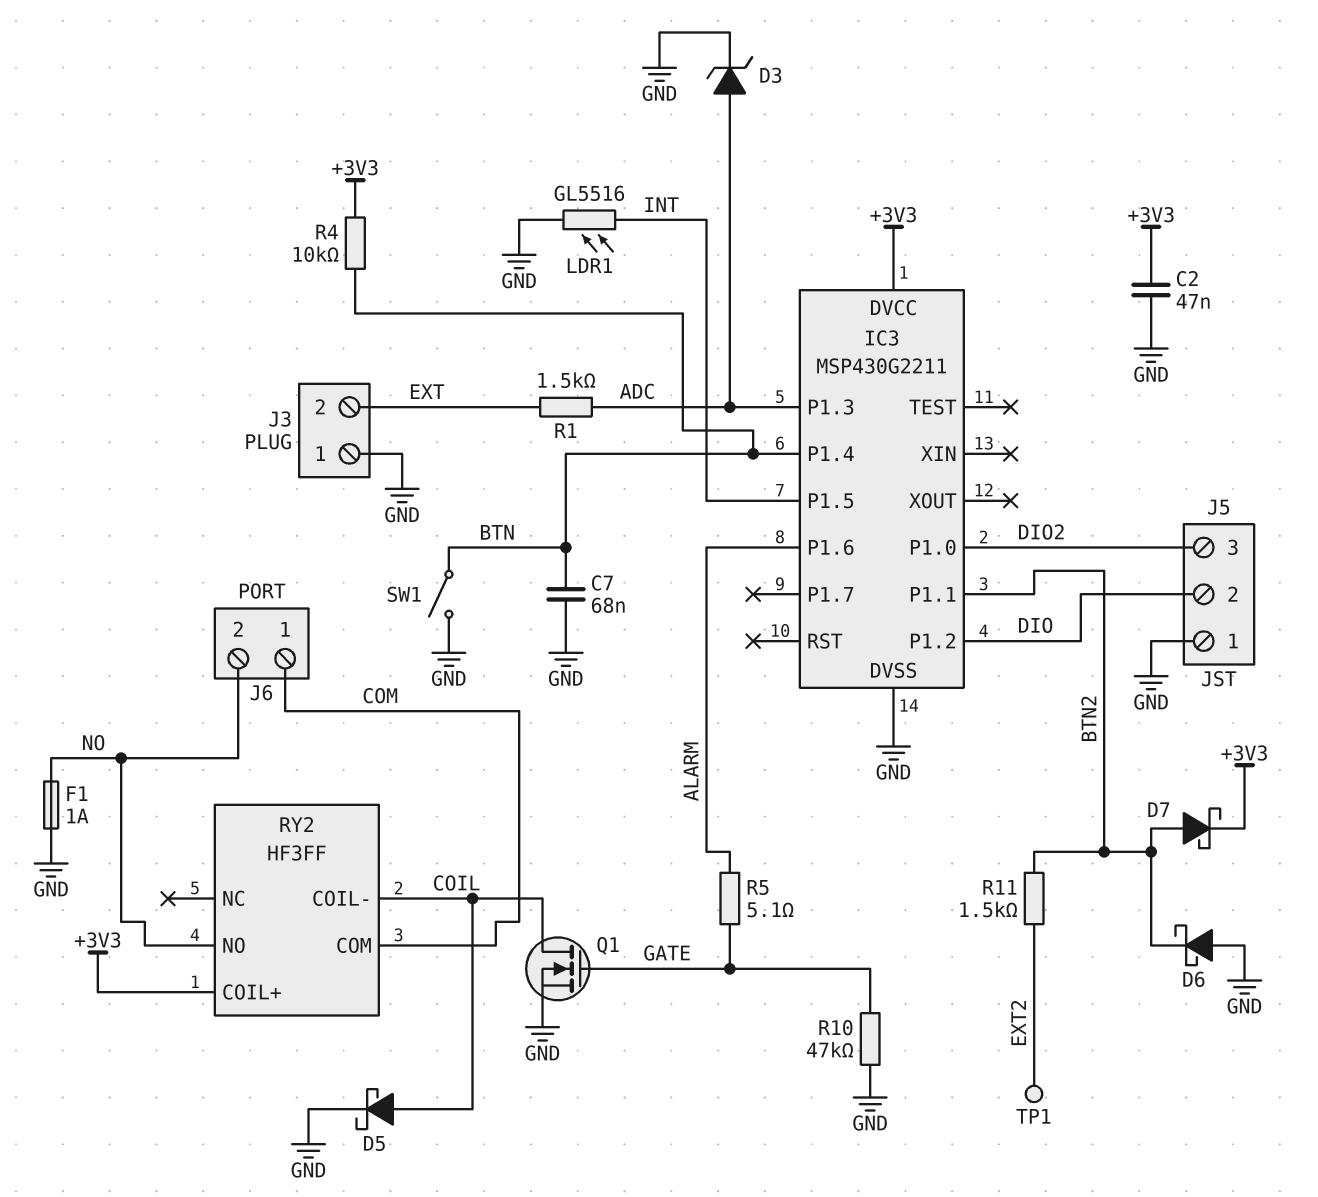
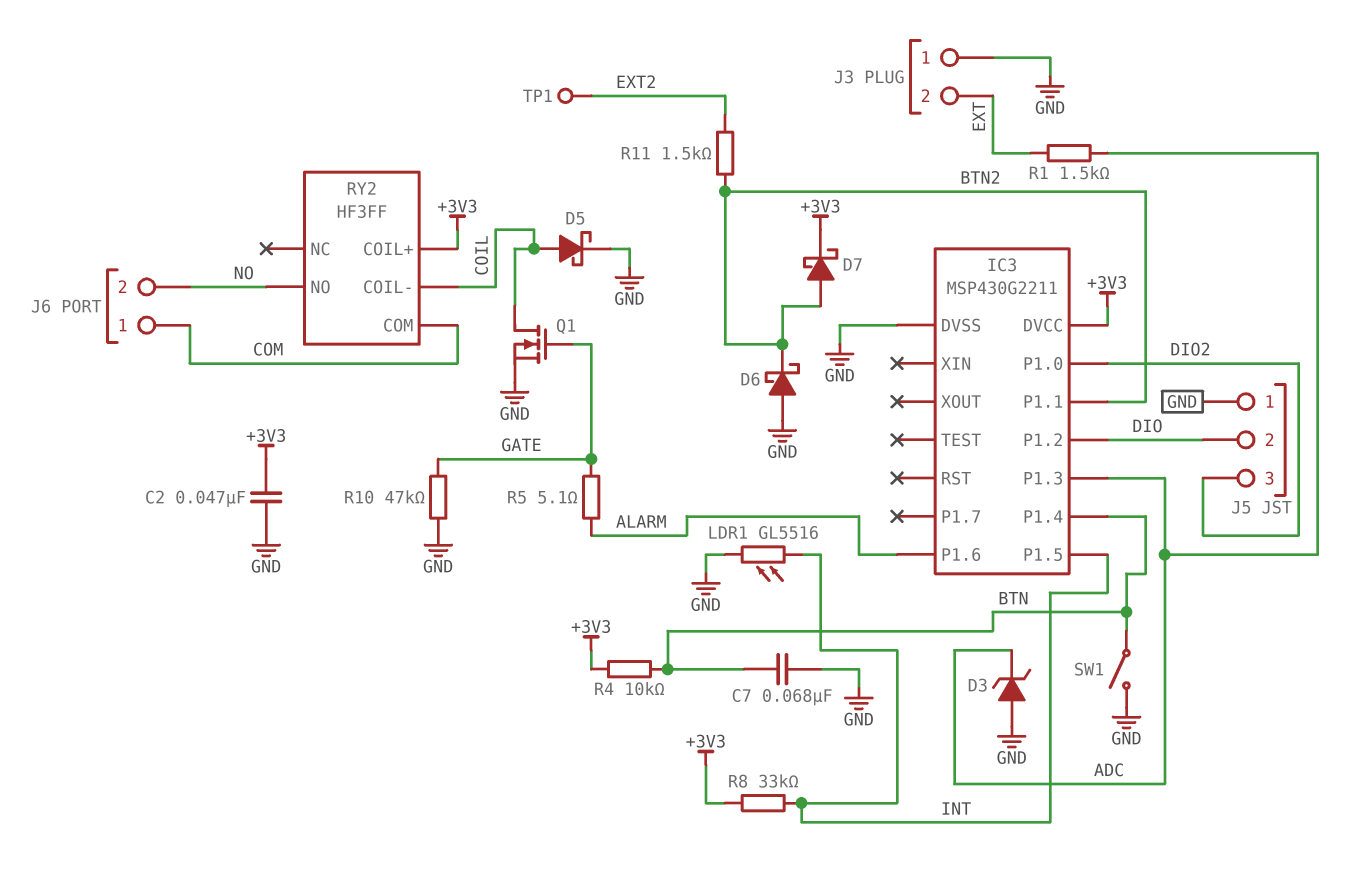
D3: zener (A ADC, K GND) -> zener (A GND, K ADC)
F1: 1A (GND, NO) -> none
R8: none -> 33k (+3V3, INT)

